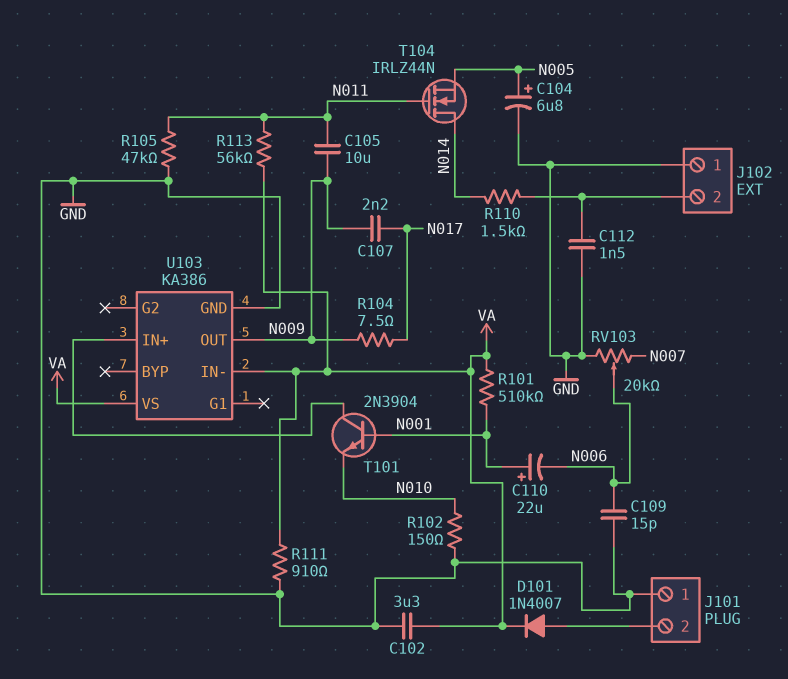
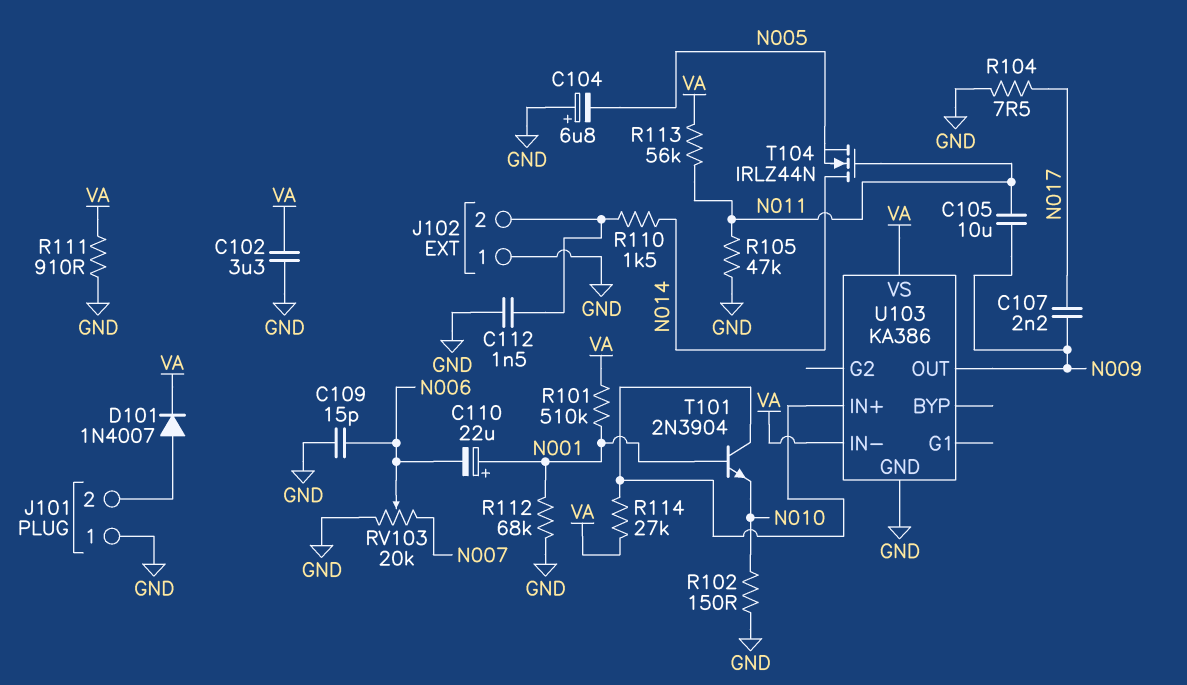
C104: 6.8uF (plus N005, minus GND) -> 6.8uF (plus GND, minus N005)
R104: 7.5 (N009, N017) -> 7.5 (GND, N017)
R112: none -> 68k (GND, N001)
R114: none -> 27k (U103/IN+, VA)

